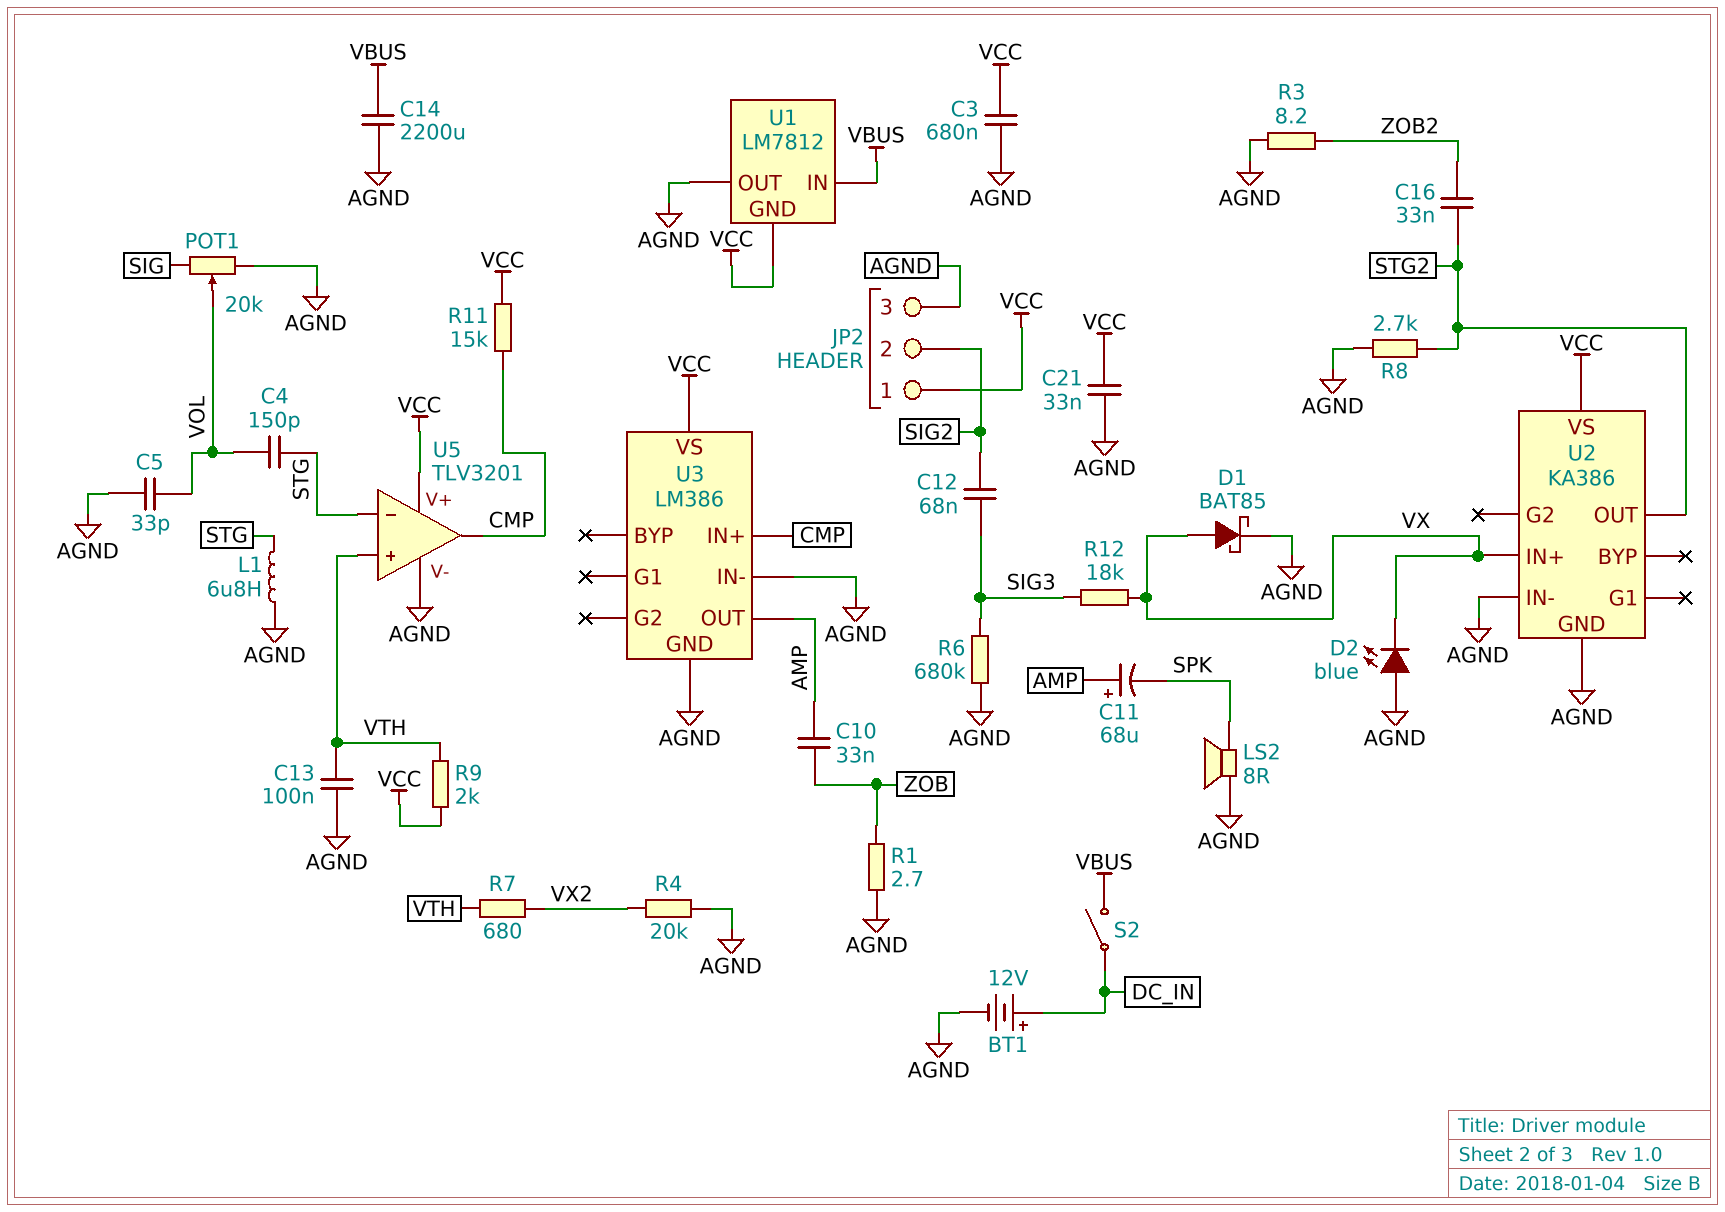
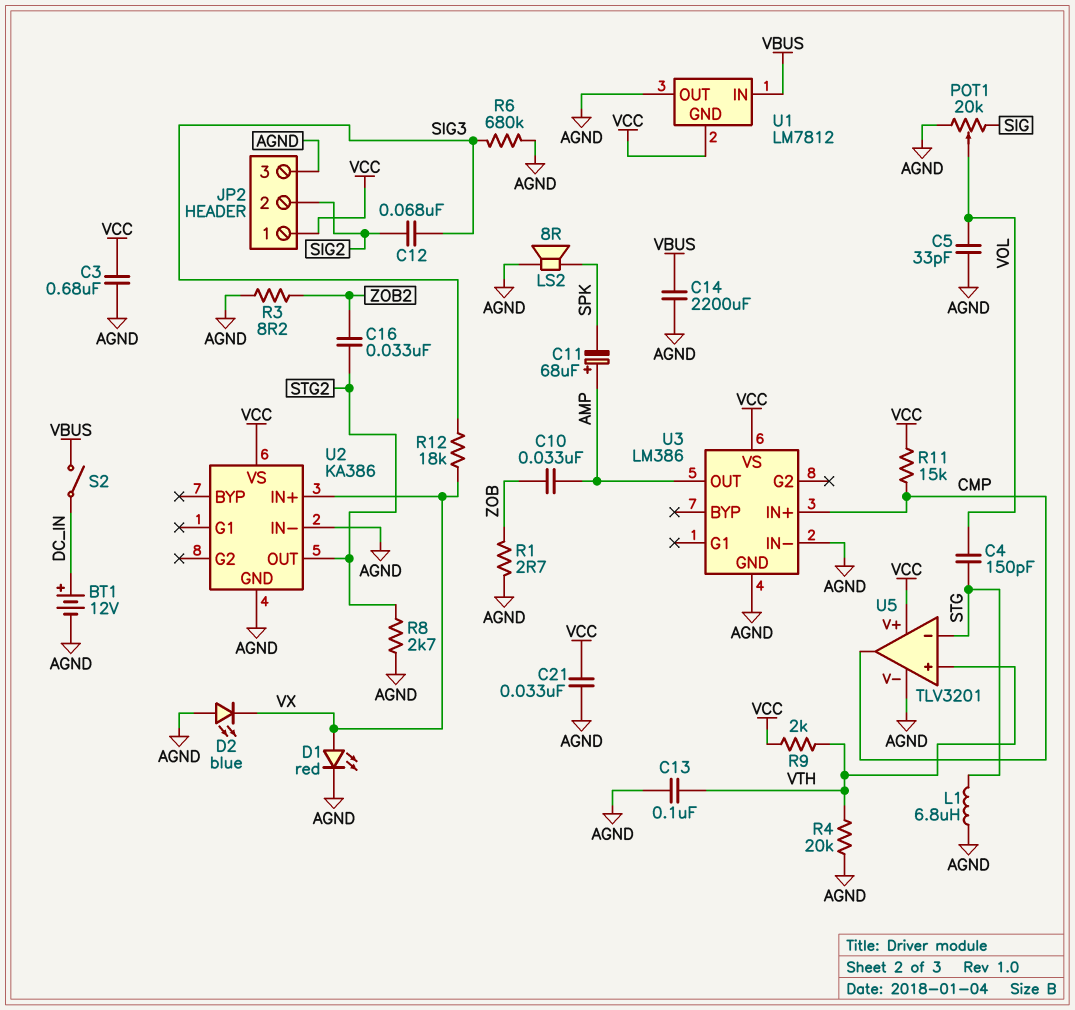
D1: schottky BAT85 (A VX, K AGND) -> LED red (A VX, K AGND)
R4: 20k (AGND, VX2) -> 20k (AGND, VTH)
R7: 680 (VTH, VX2) -> none

